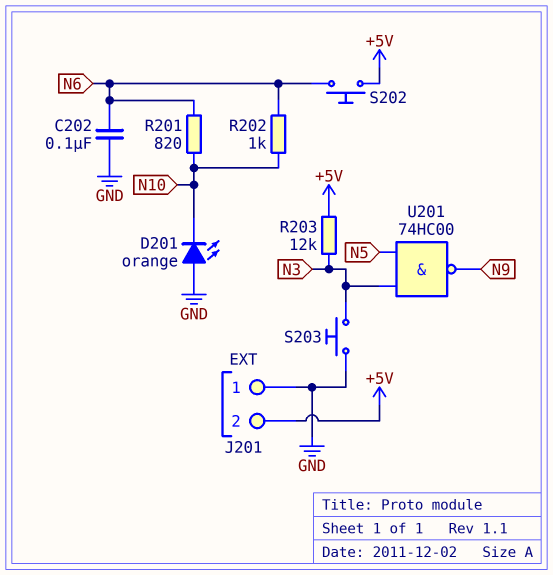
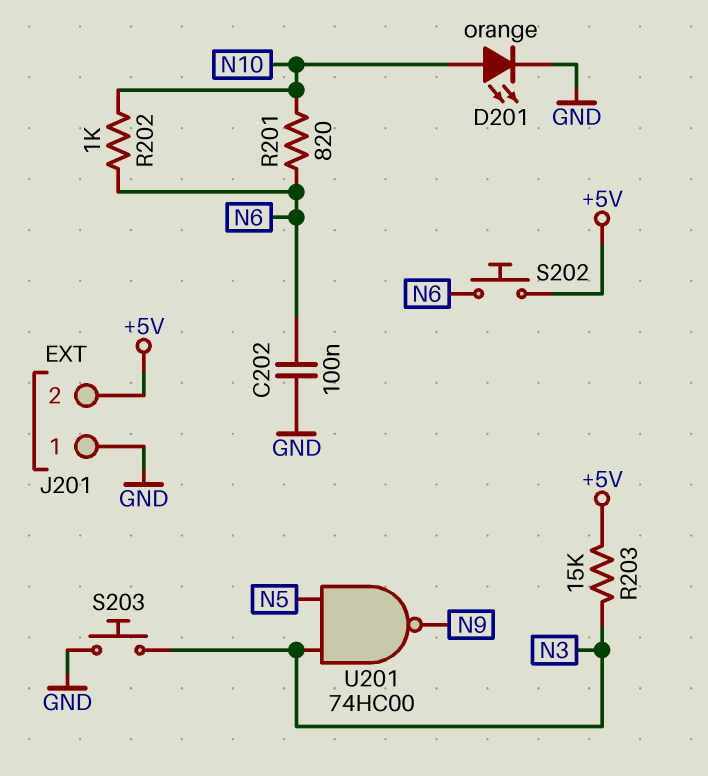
D201: LED orange (A GND, K N10) -> LED orange (A N10, K GND)
R203: 12k (+5V, N3) -> 15k (+5V, N3)

